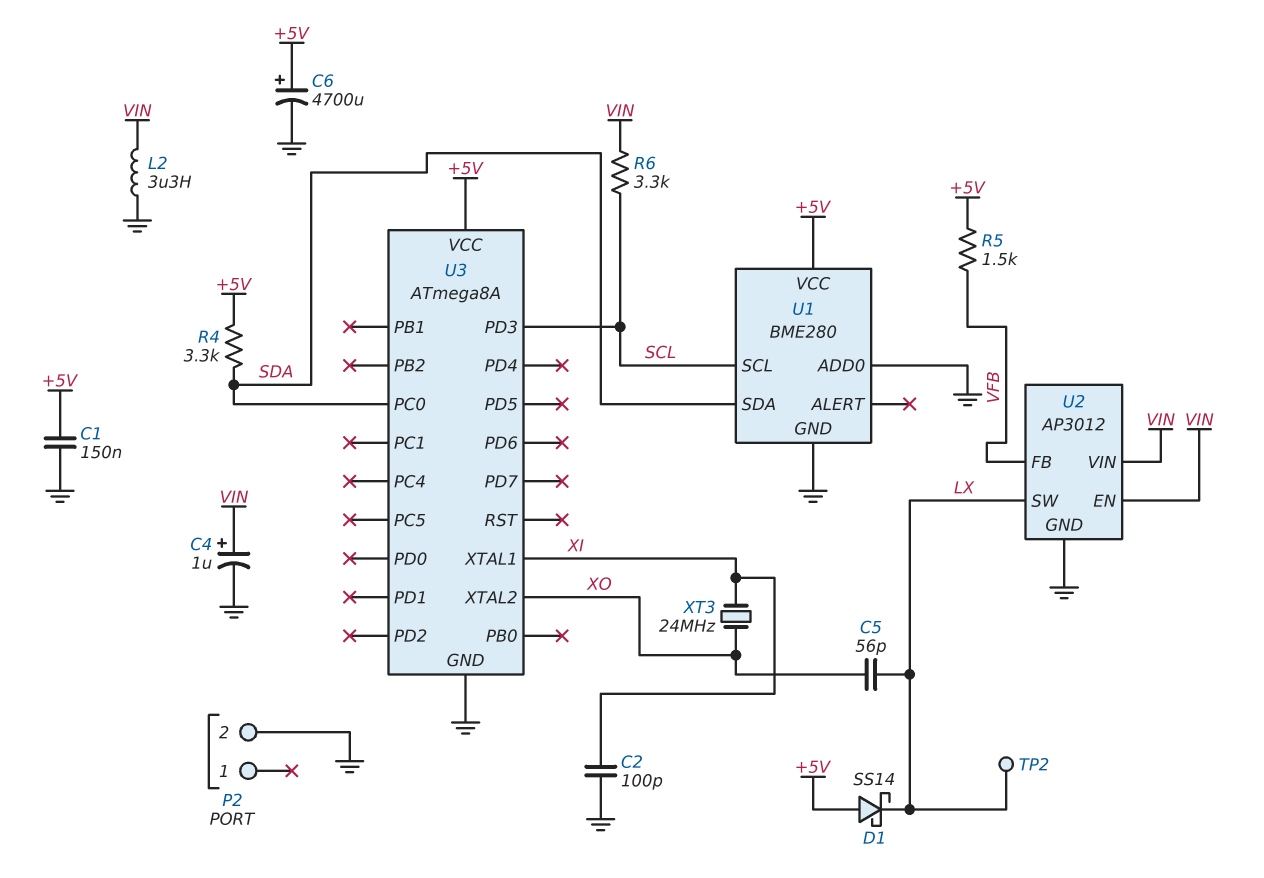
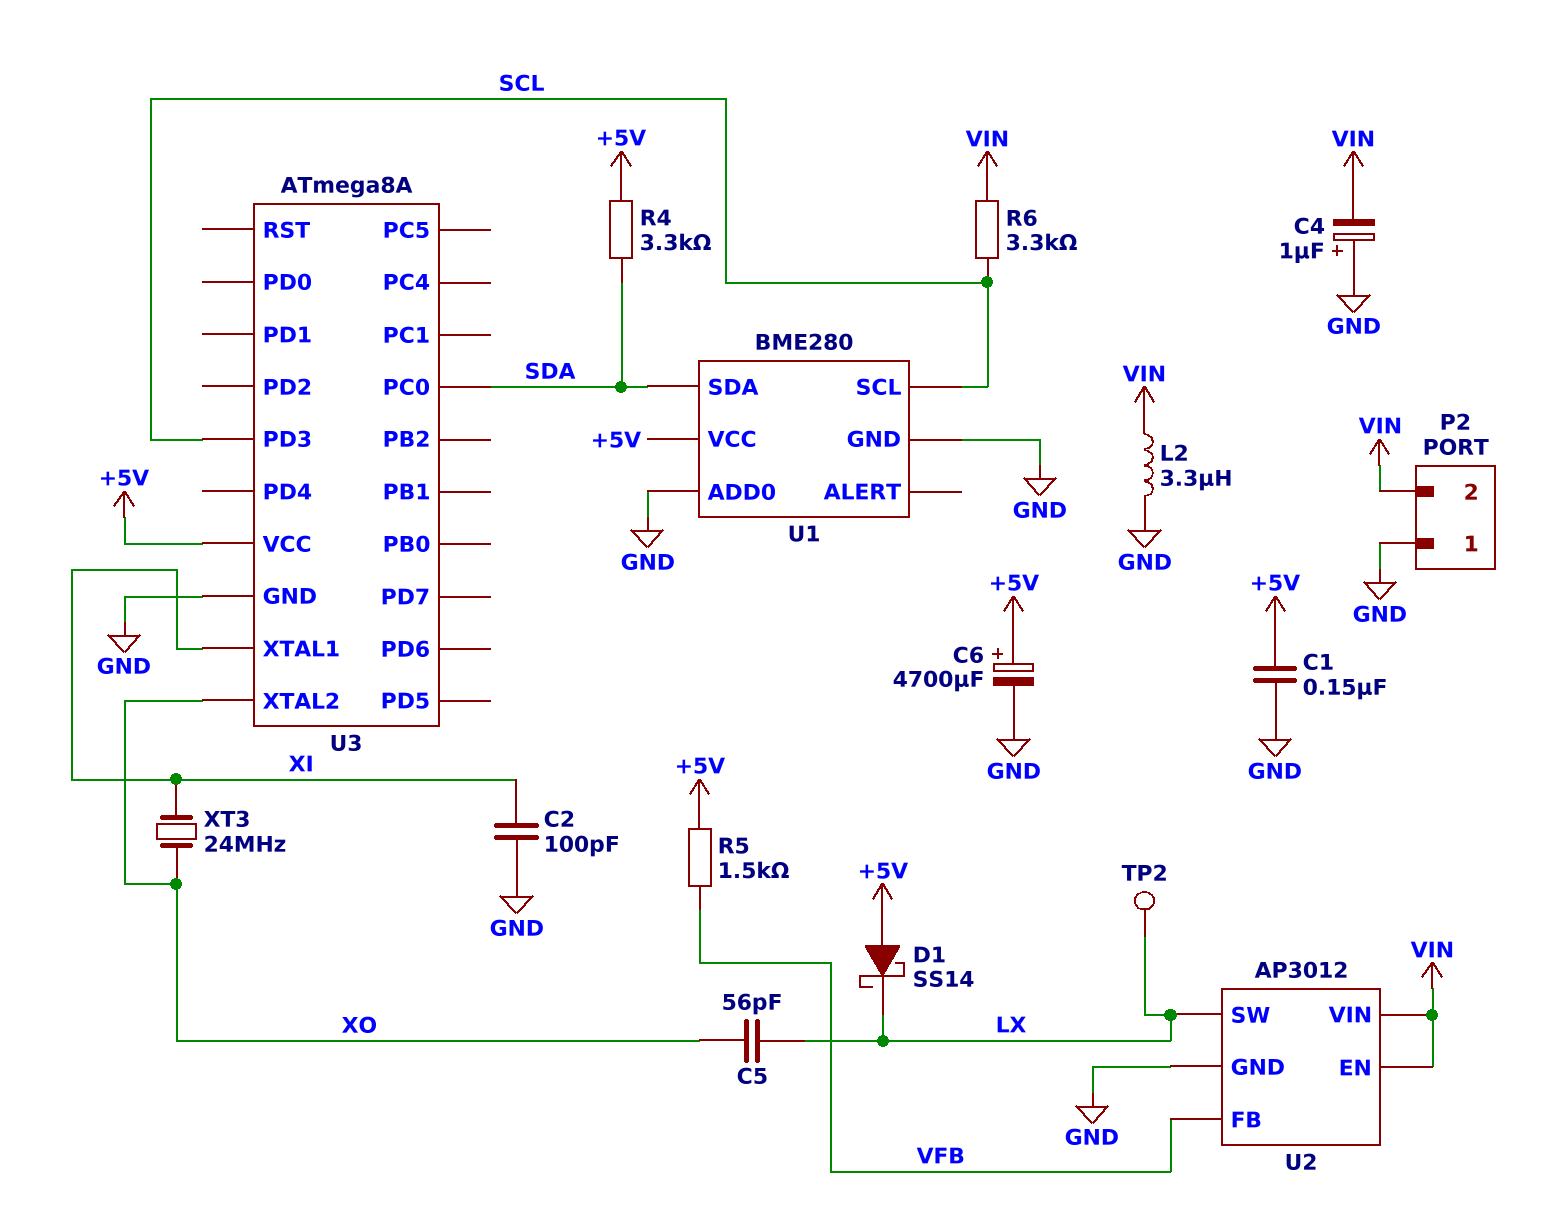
C4: 1uF (plus VIN, minus GND) -> 1uF (plus GND, minus VIN)
P2 pin 1: none -> GND
P2 pin 2: GND -> VIN

